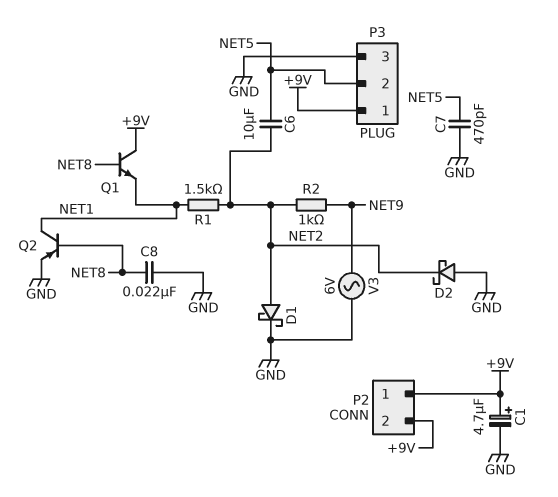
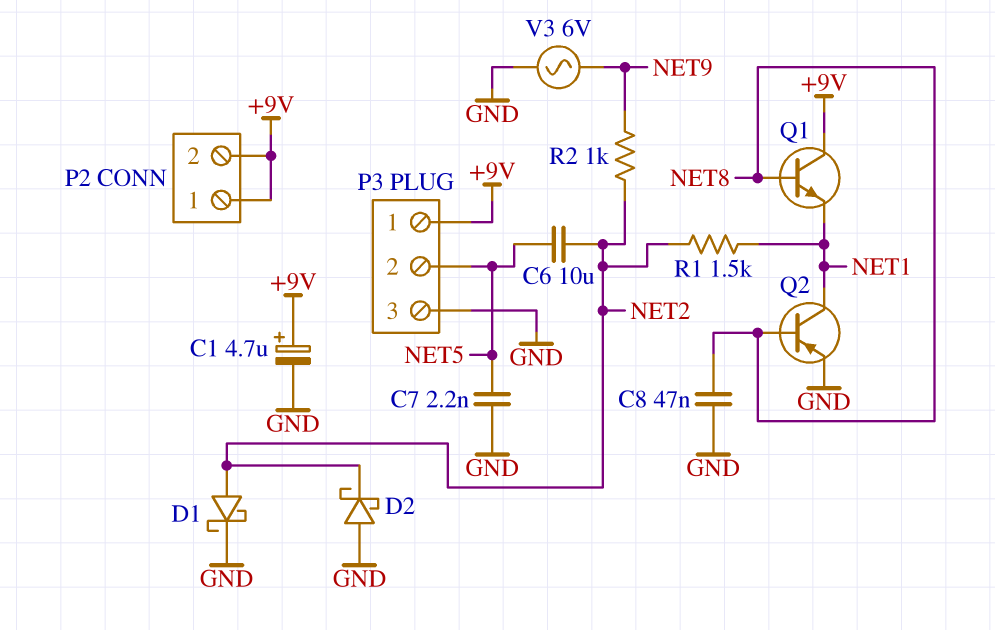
C7: 470pF (GND, NET5) -> 2.2nF (GND, NET5)
C8: 22nF (GND, NET8) -> 47nF (GND, NET8)

